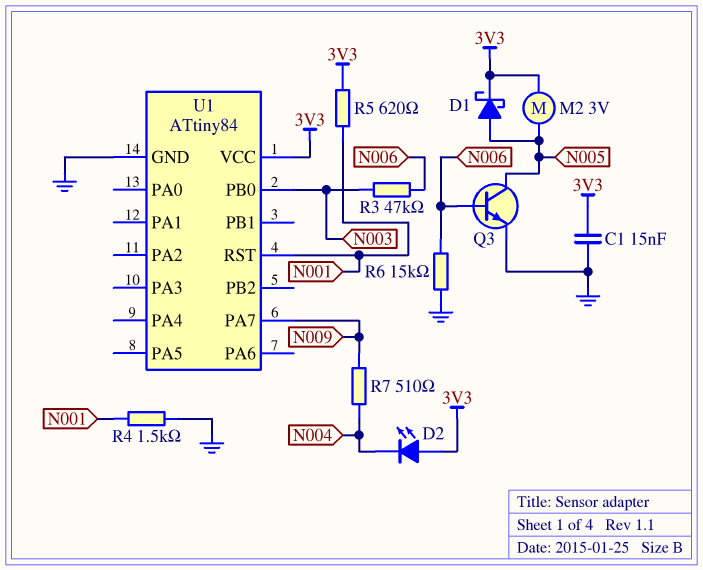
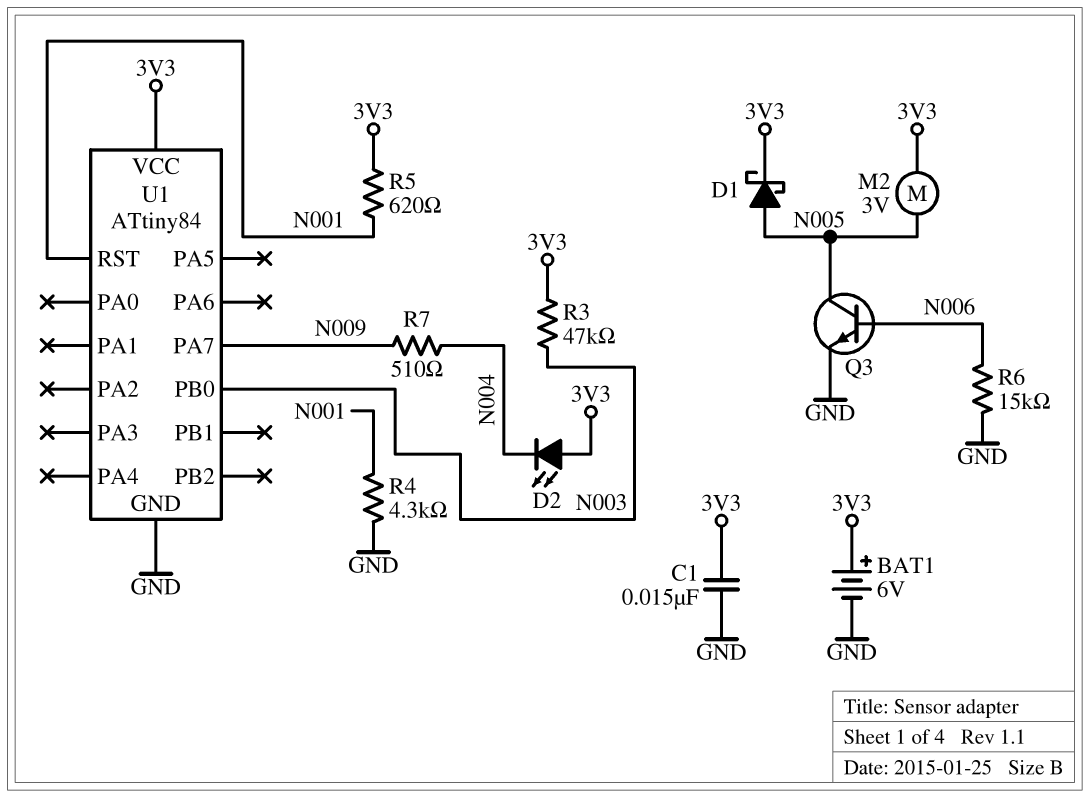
BAT1: none -> 6V (plus 3V3, minus GND)
R3: 47k (N003, N006) -> 47k (3V3, N003)
R4: 1.5k (GND, N001) -> 4.3k (GND, N001)

